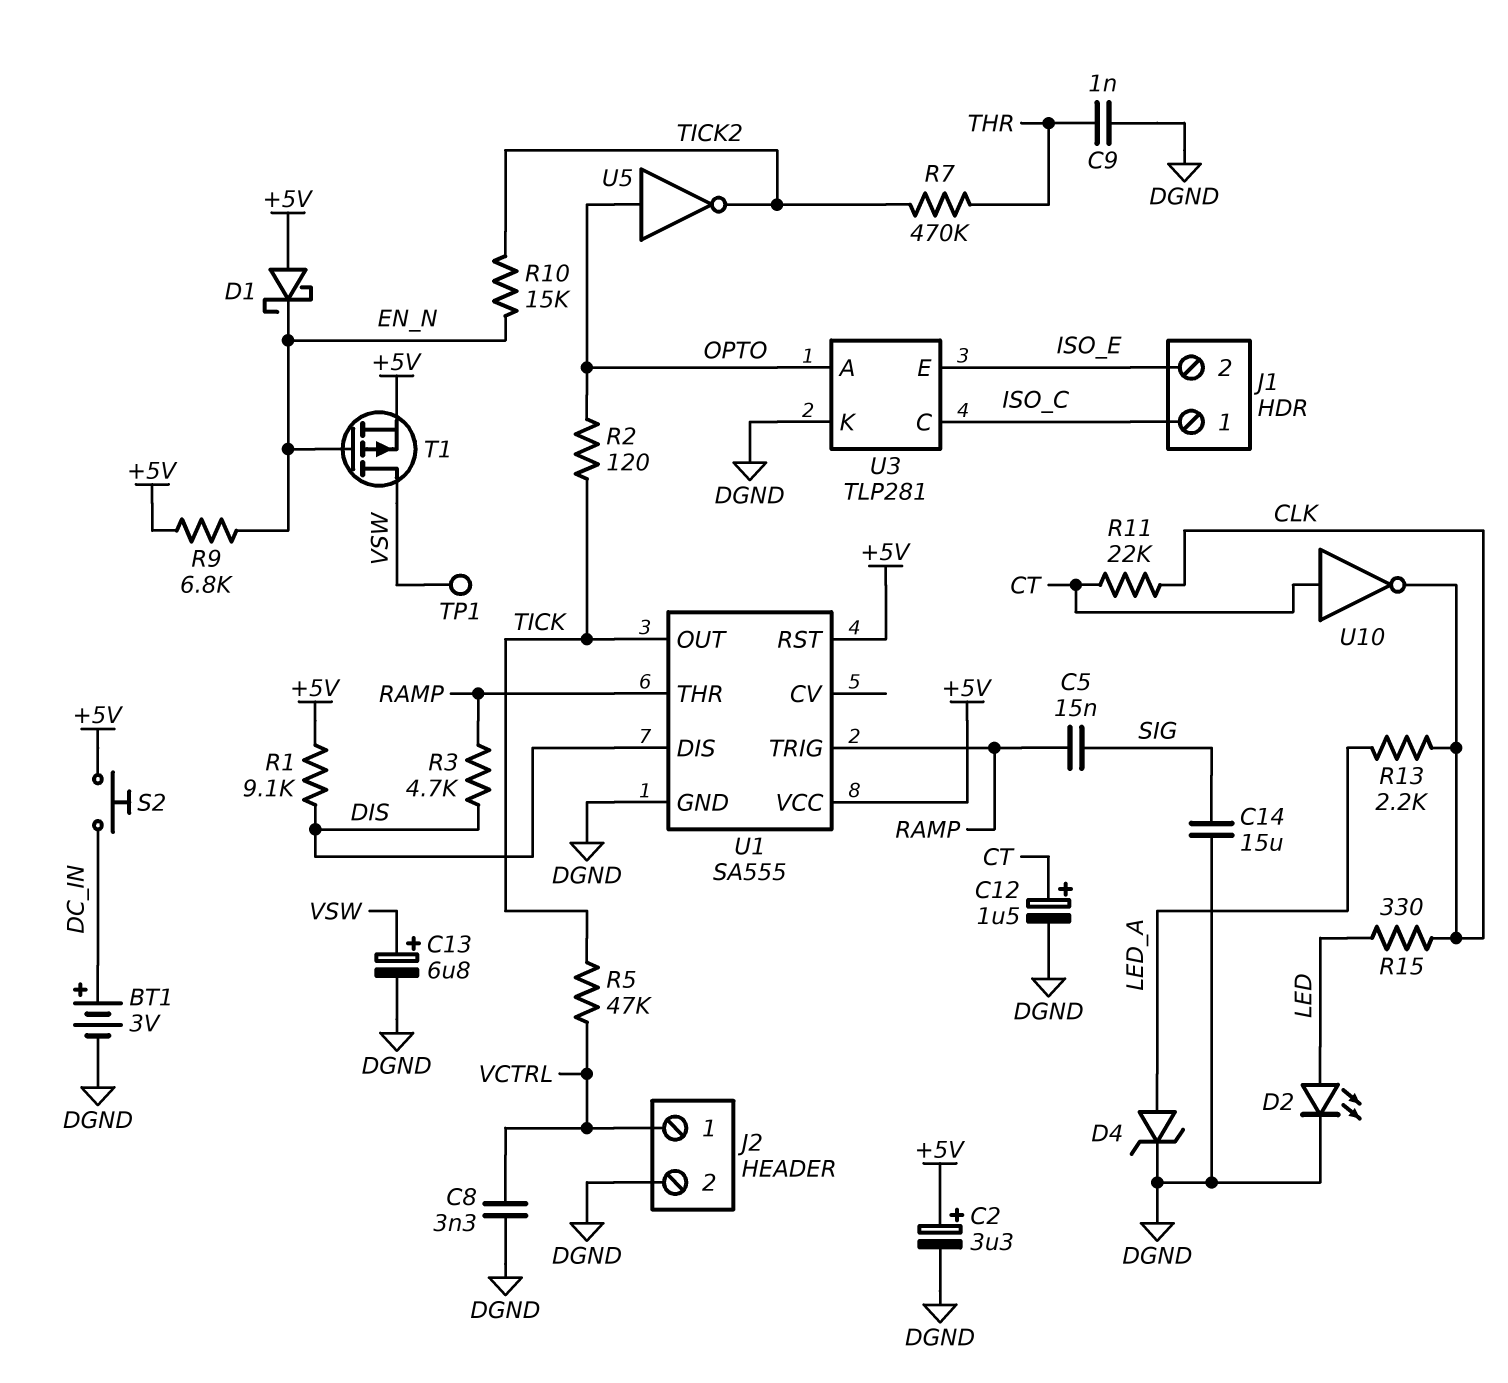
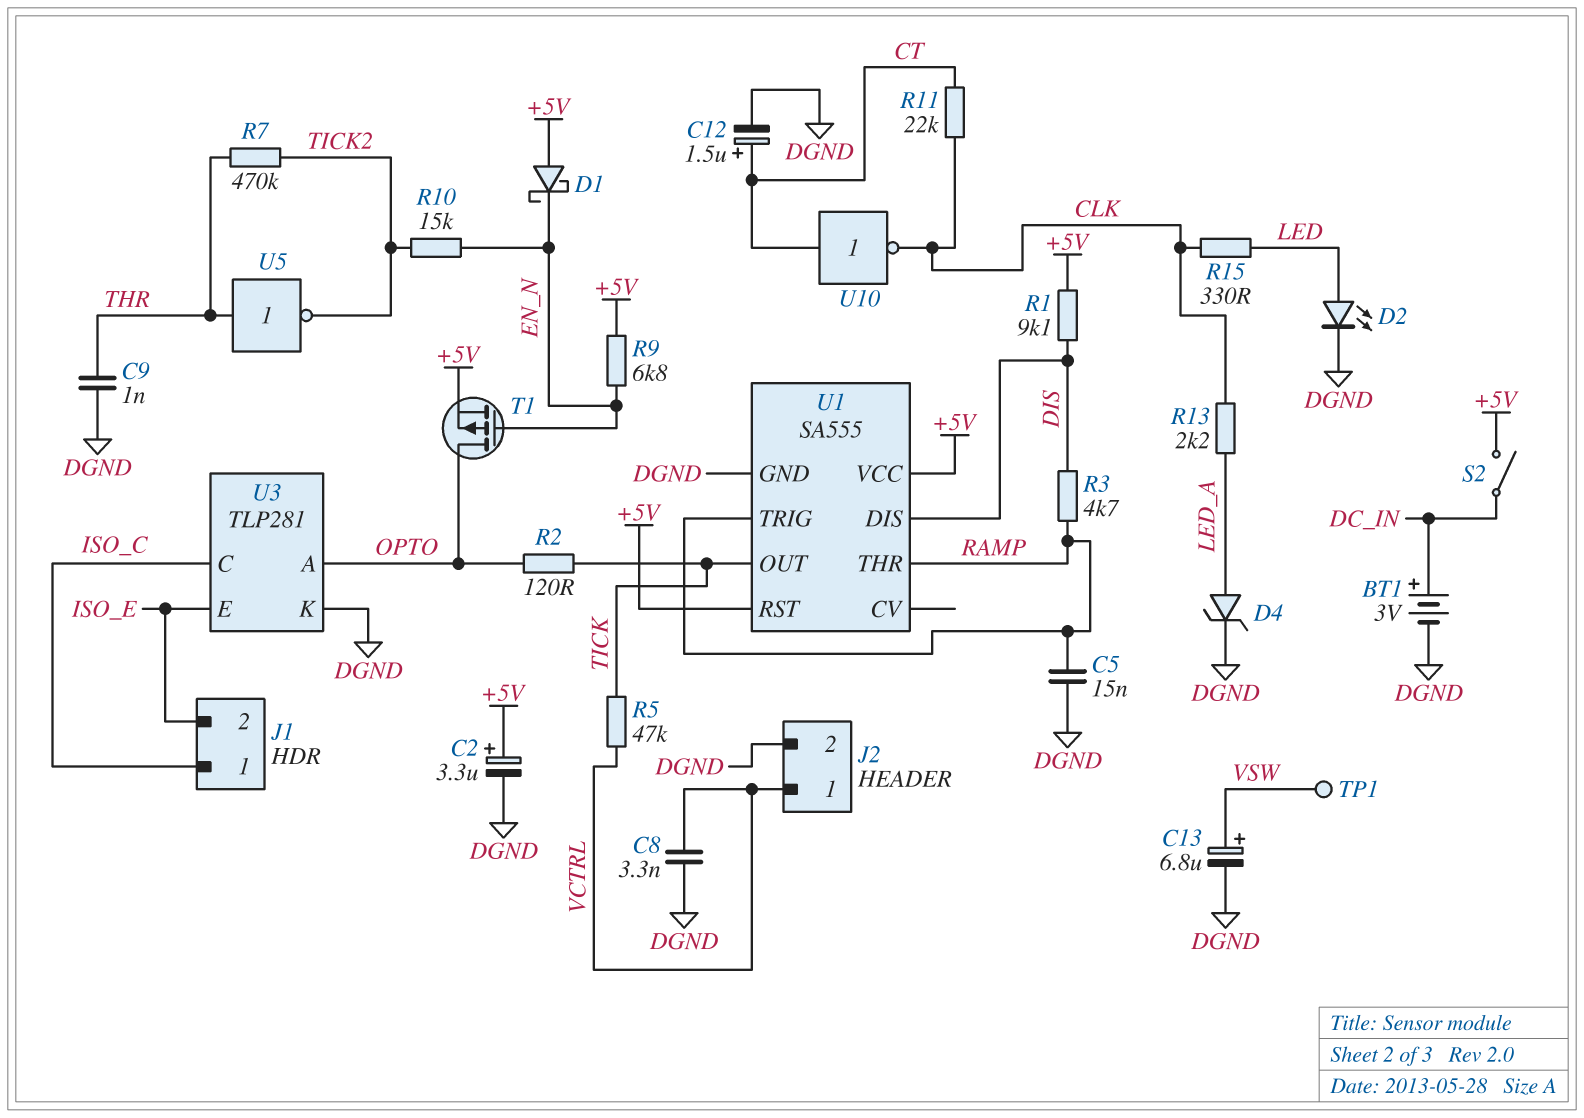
C5: 15nF (RAMP, SIG) -> 15nF (DGND, RAMP)
C14: 15uF (DGND, SIG) -> none
S2: button (+5V, DC_IN) -> switch (+5V, DC_IN)
T1: PMOS (G EN_N, D VSW, S +5V) -> PMOS (G EN_N, D OPTO, S +5V)
U5: NOT (in OPTO, out TICK2) -> NOT (in THR, out TICK2)

